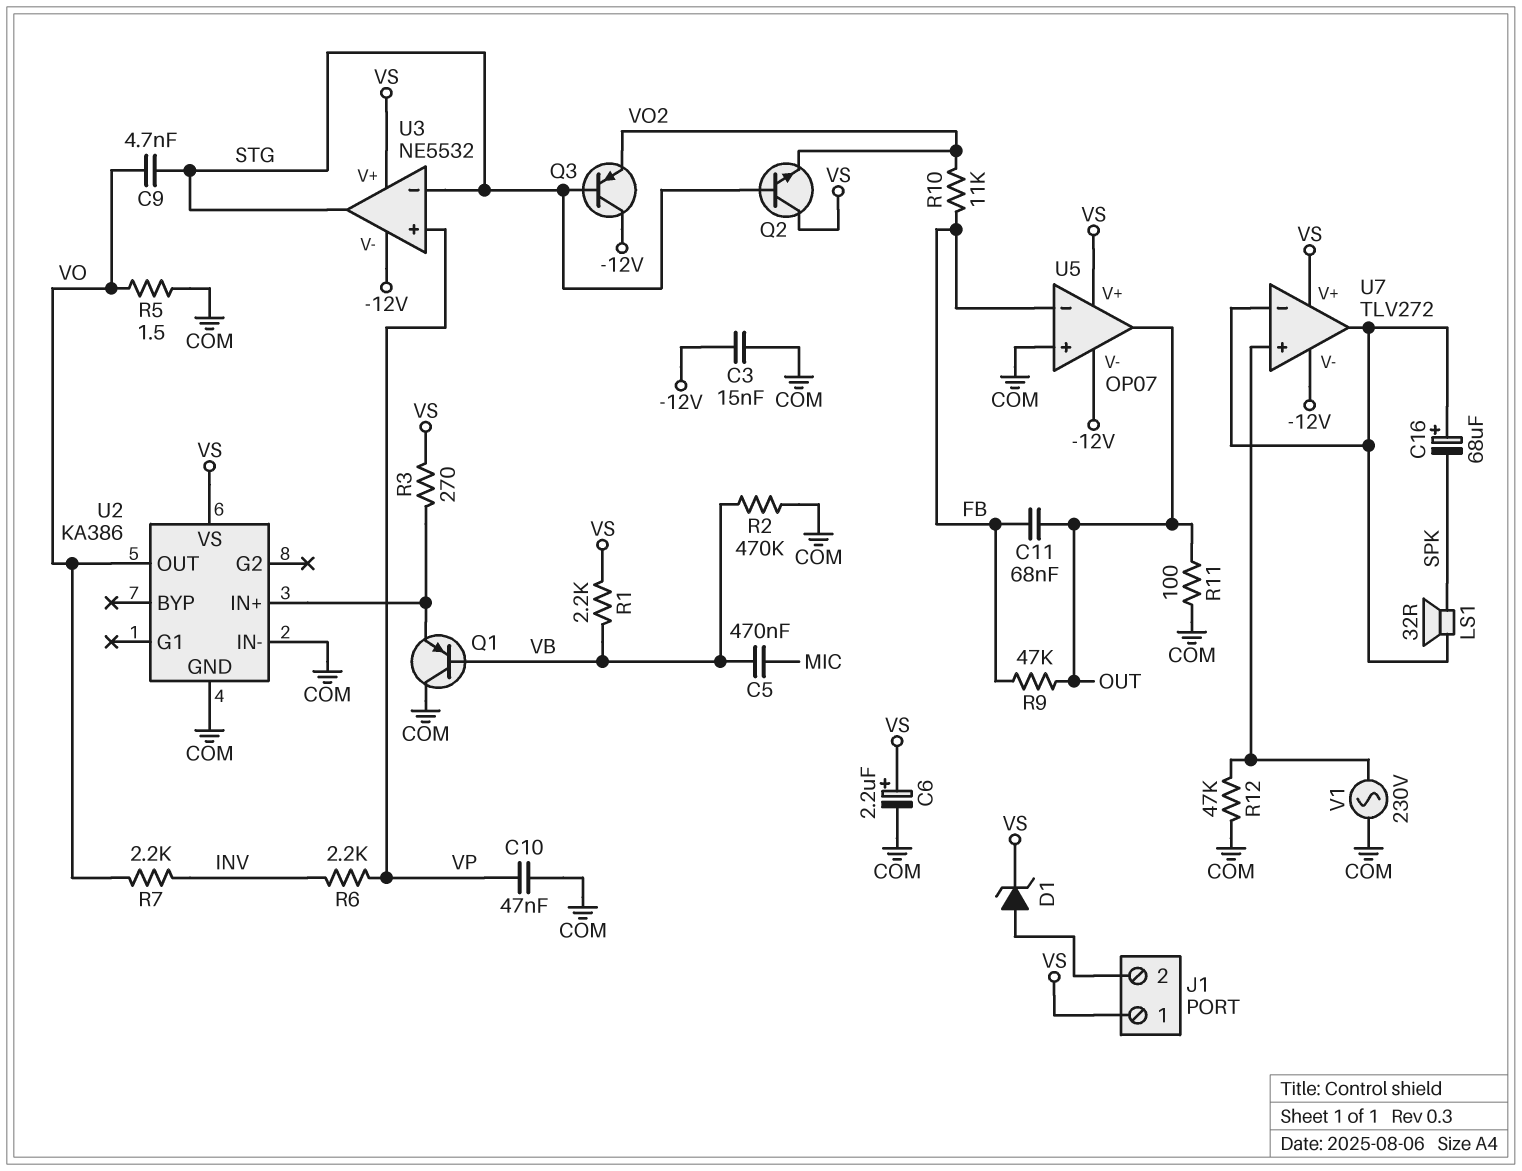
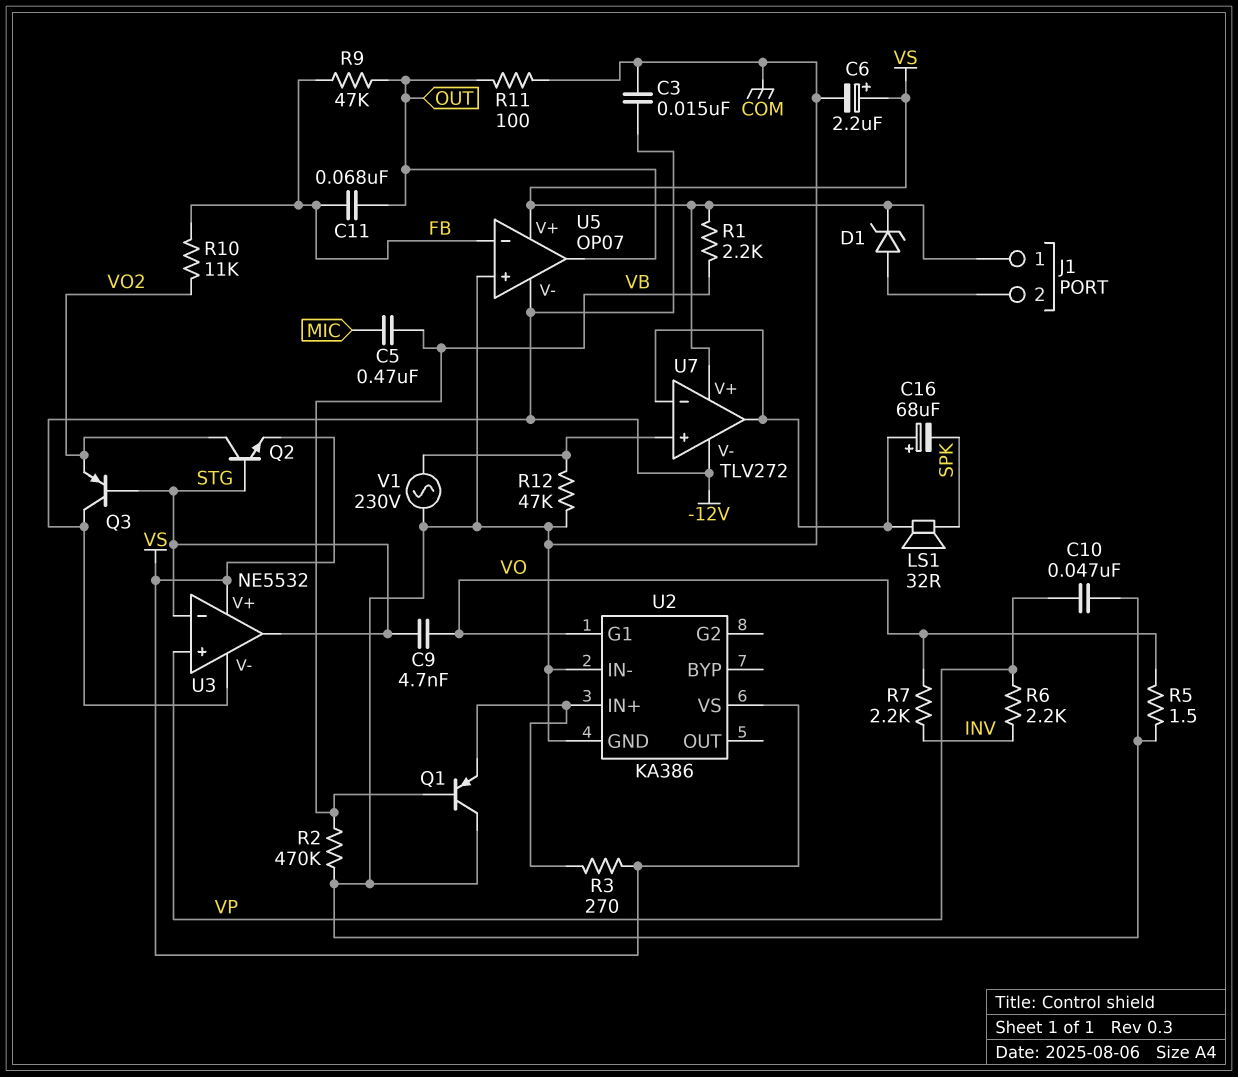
Q2: NPN (B STG, C VS, E VO2) -> NPN (B STG, C VO2, E VS)
U2 pin G1: none -> VO
U2 pin OUT: VO -> none

